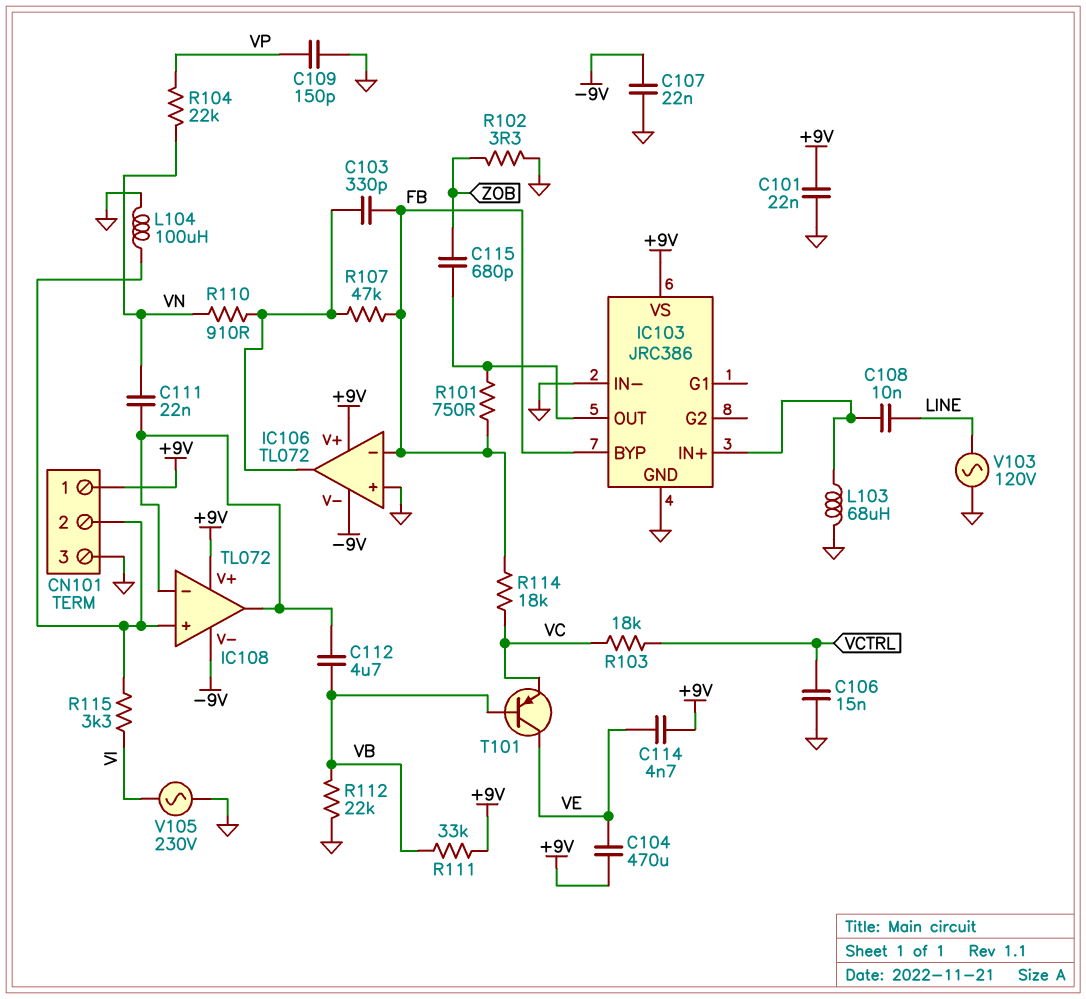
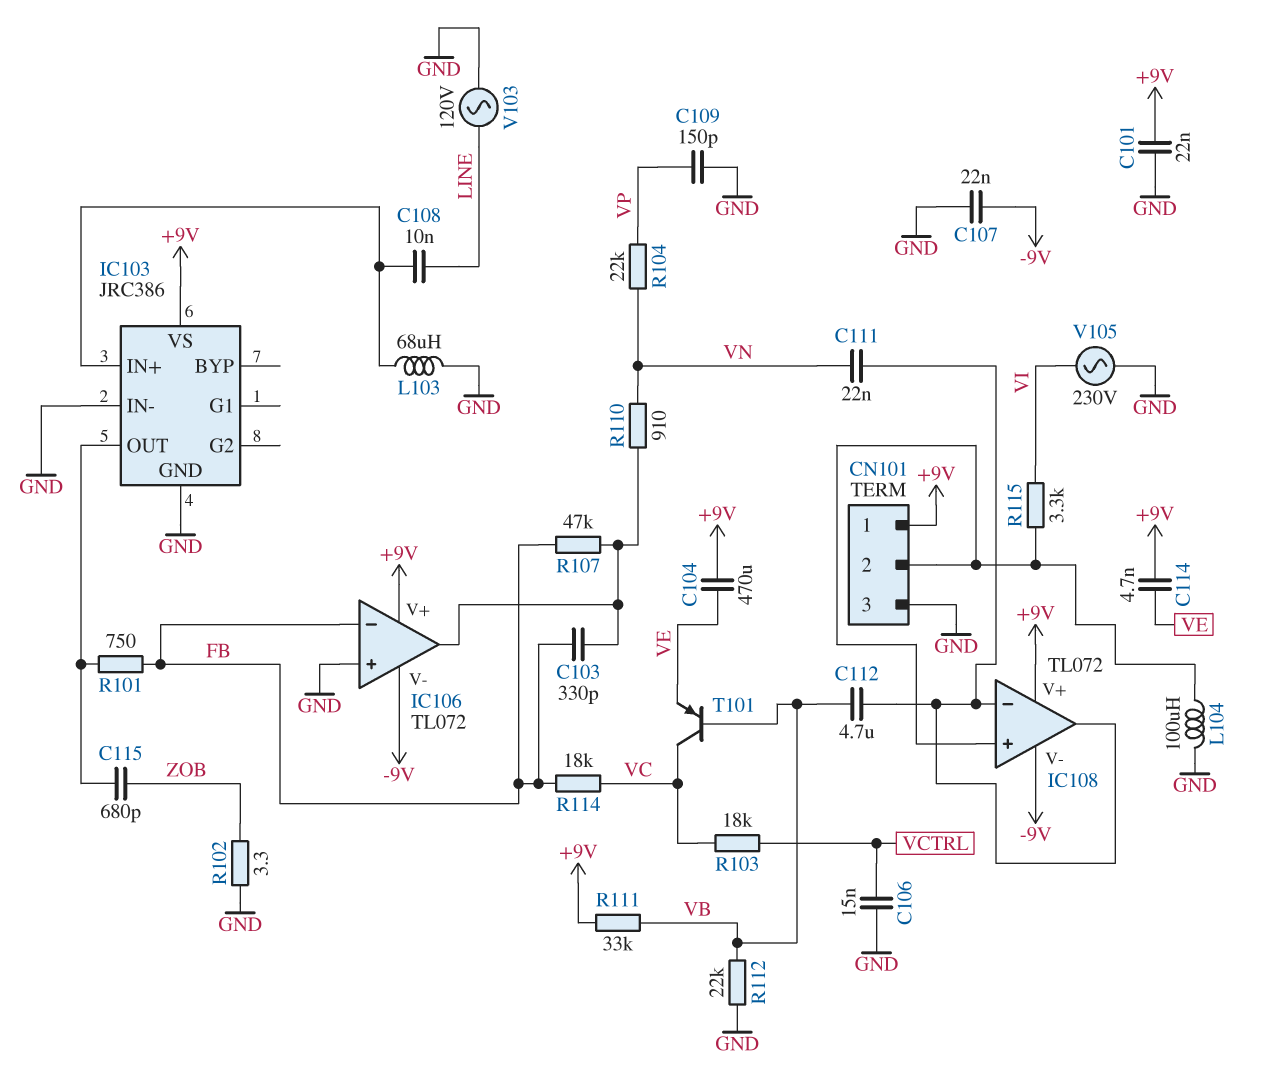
IC103 pin BYP: FB -> none
T101: PNP (B VB, C VE, E VC) -> PNP (B VB, C VC, E VE)

